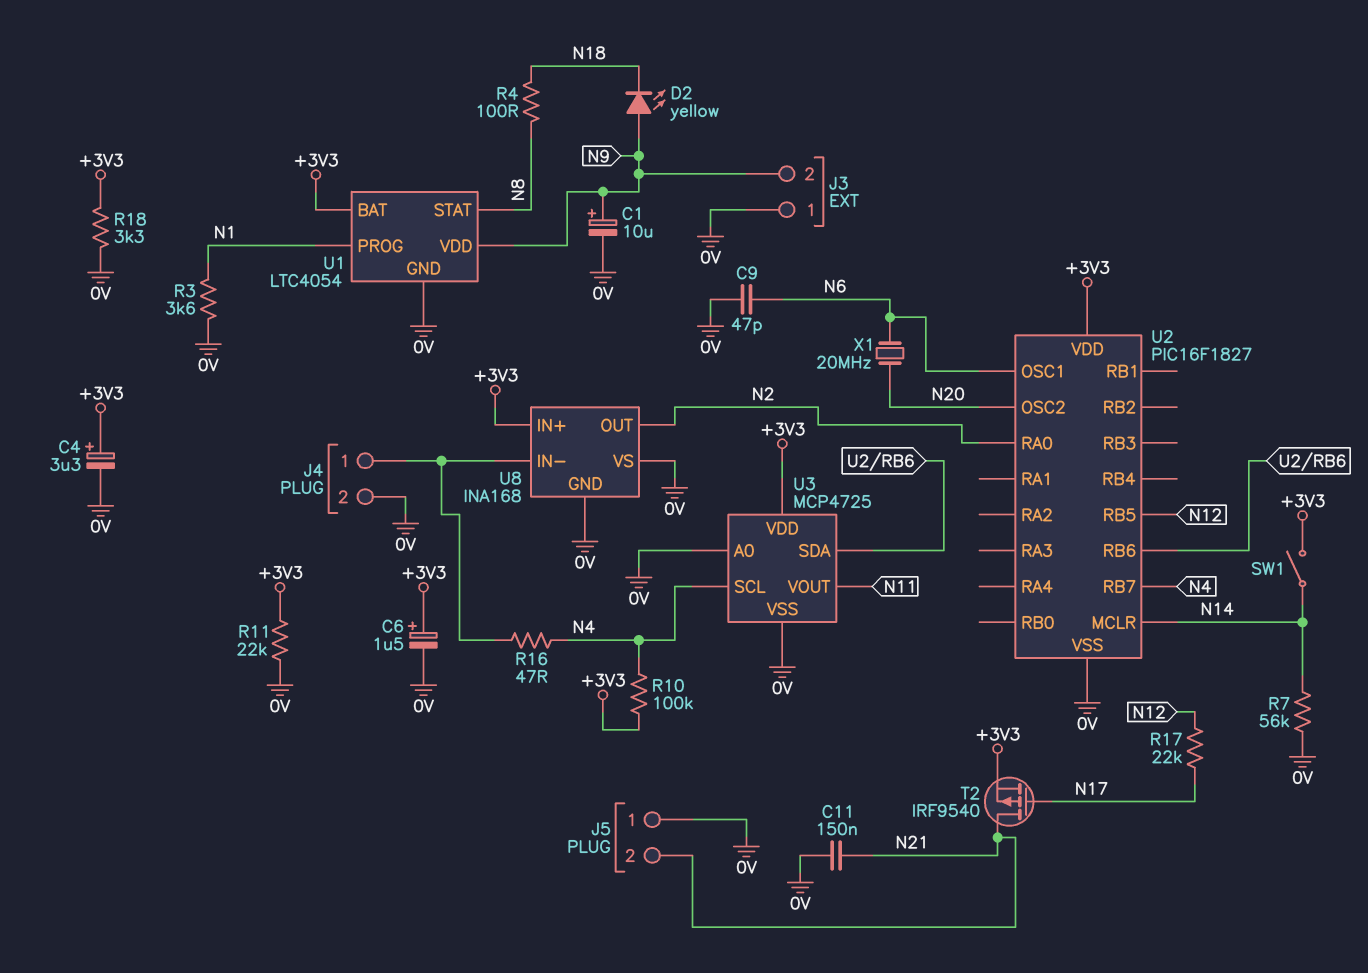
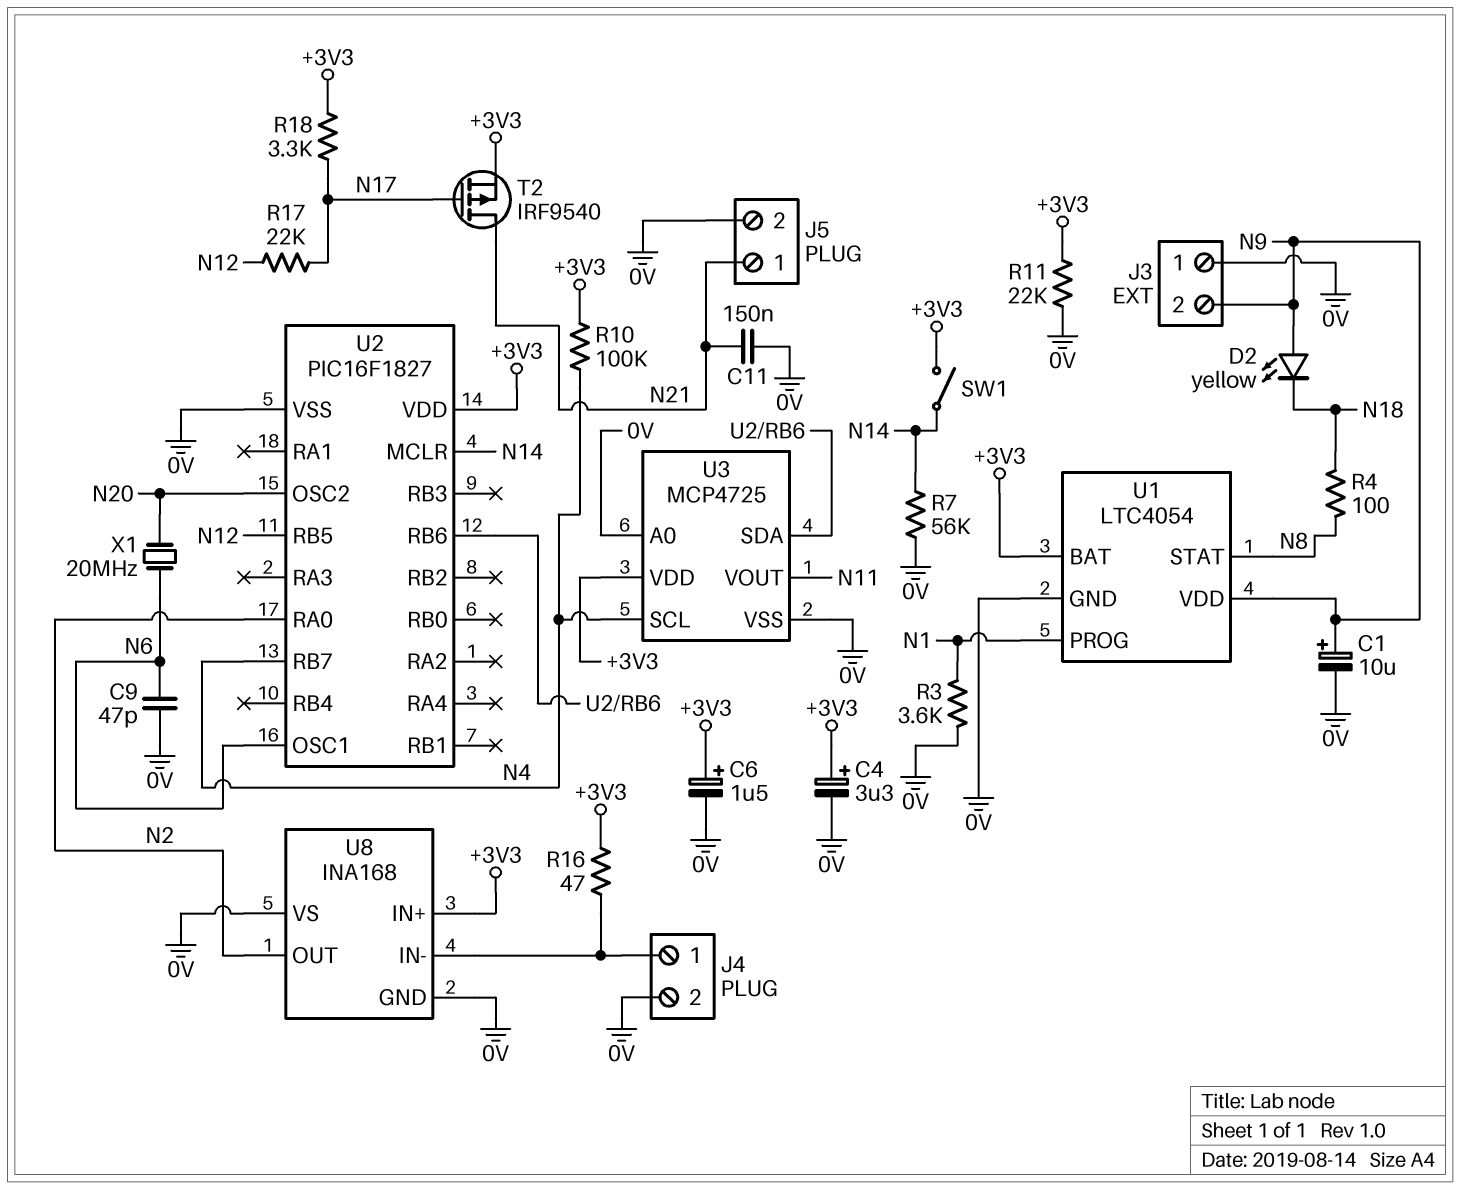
J5 pin 1: 0V -> N21
J5 pin 2: N21 -> 0V
R16: 47 (J4/1, N4) -> 47 (+3V3, J4/1)
R18: 3.3k (+3V3, 0V) -> 3.3k (+3V3, N17)

